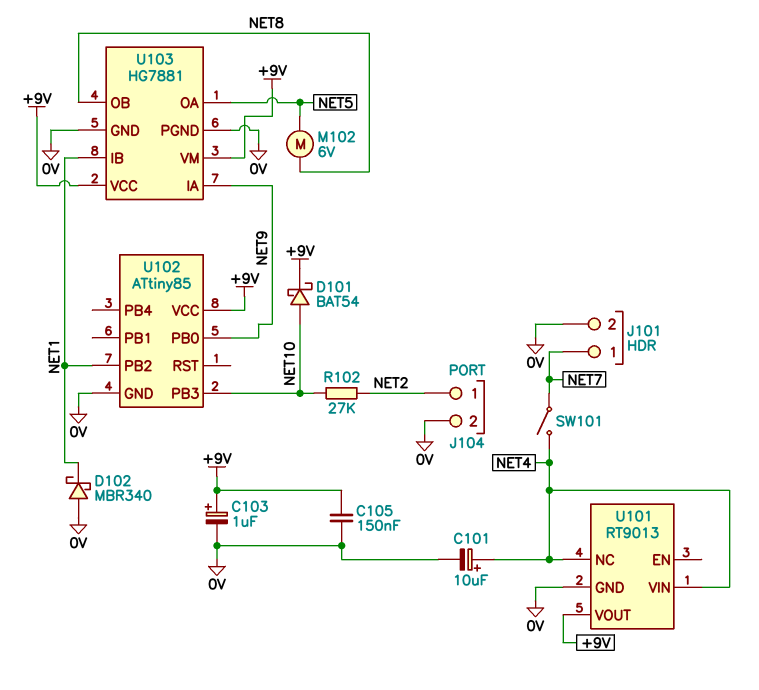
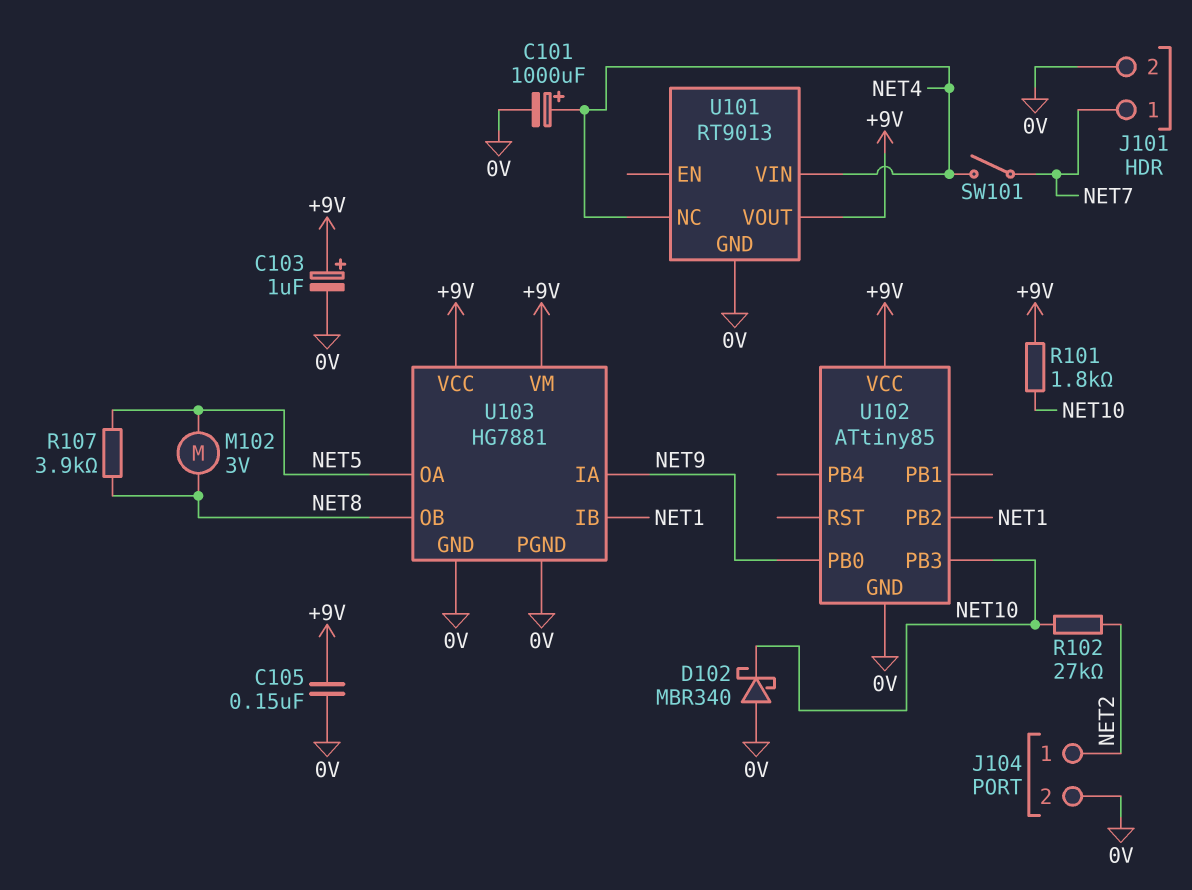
C101: 10uF (plus NET4, minus 0V) -> 1000uF (plus NET4, minus 0V)
D101: schottky BAT54 (A NET10, K +9V) -> none
D102: schottky MBR340 (A 0V, K NET1) -> schottky MBR340 (A 0V, K NET10)
M102: motor 6V (NET5, NET8) -> motor 3V (NET5, NET8)
R101: none -> 1.8k (+9V, NET10)
R107: none -> 3.9k (NET5, NET8)

